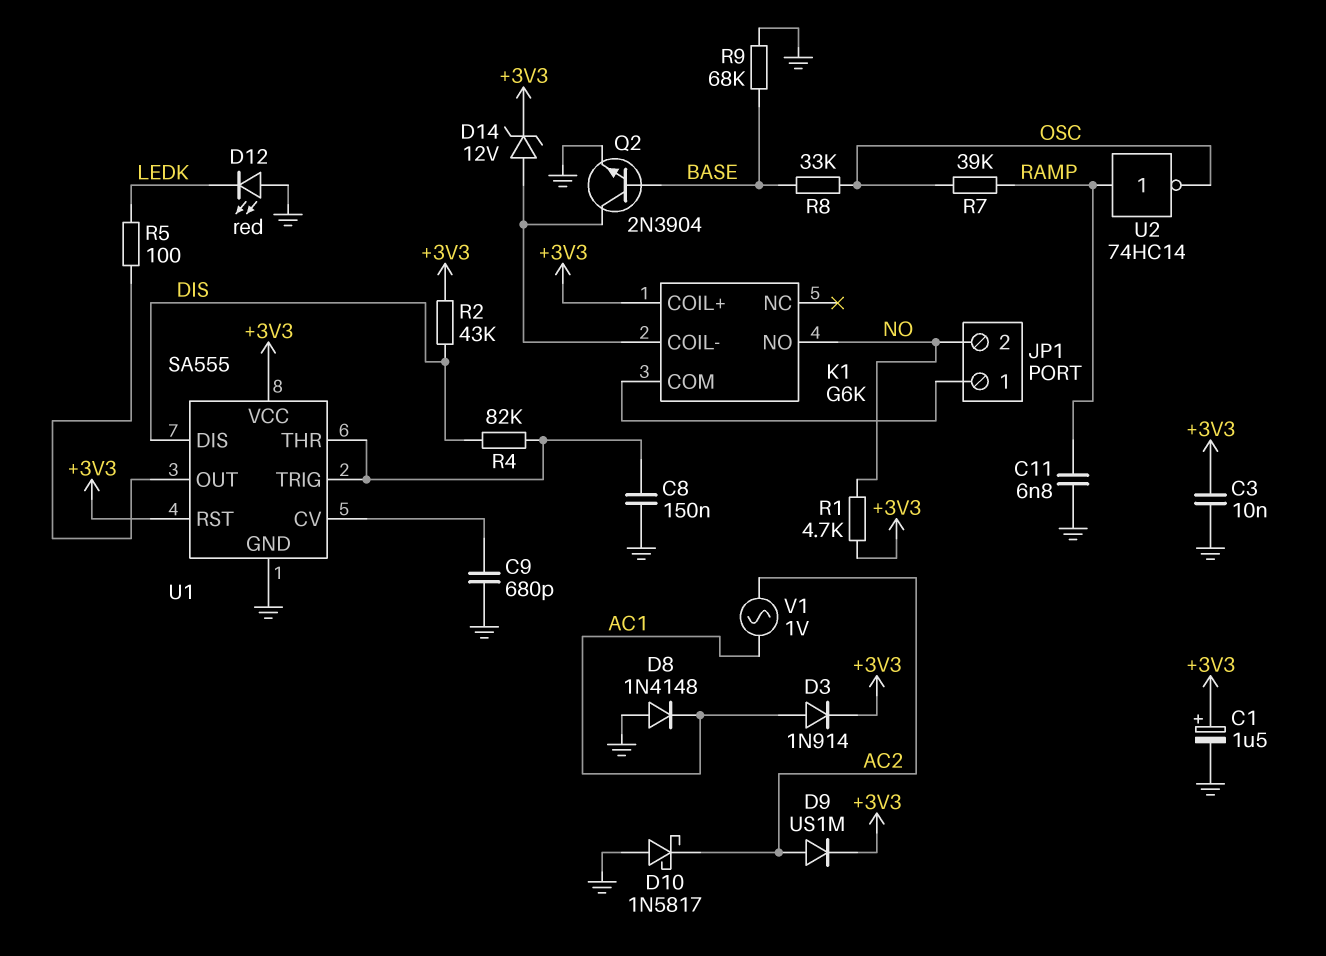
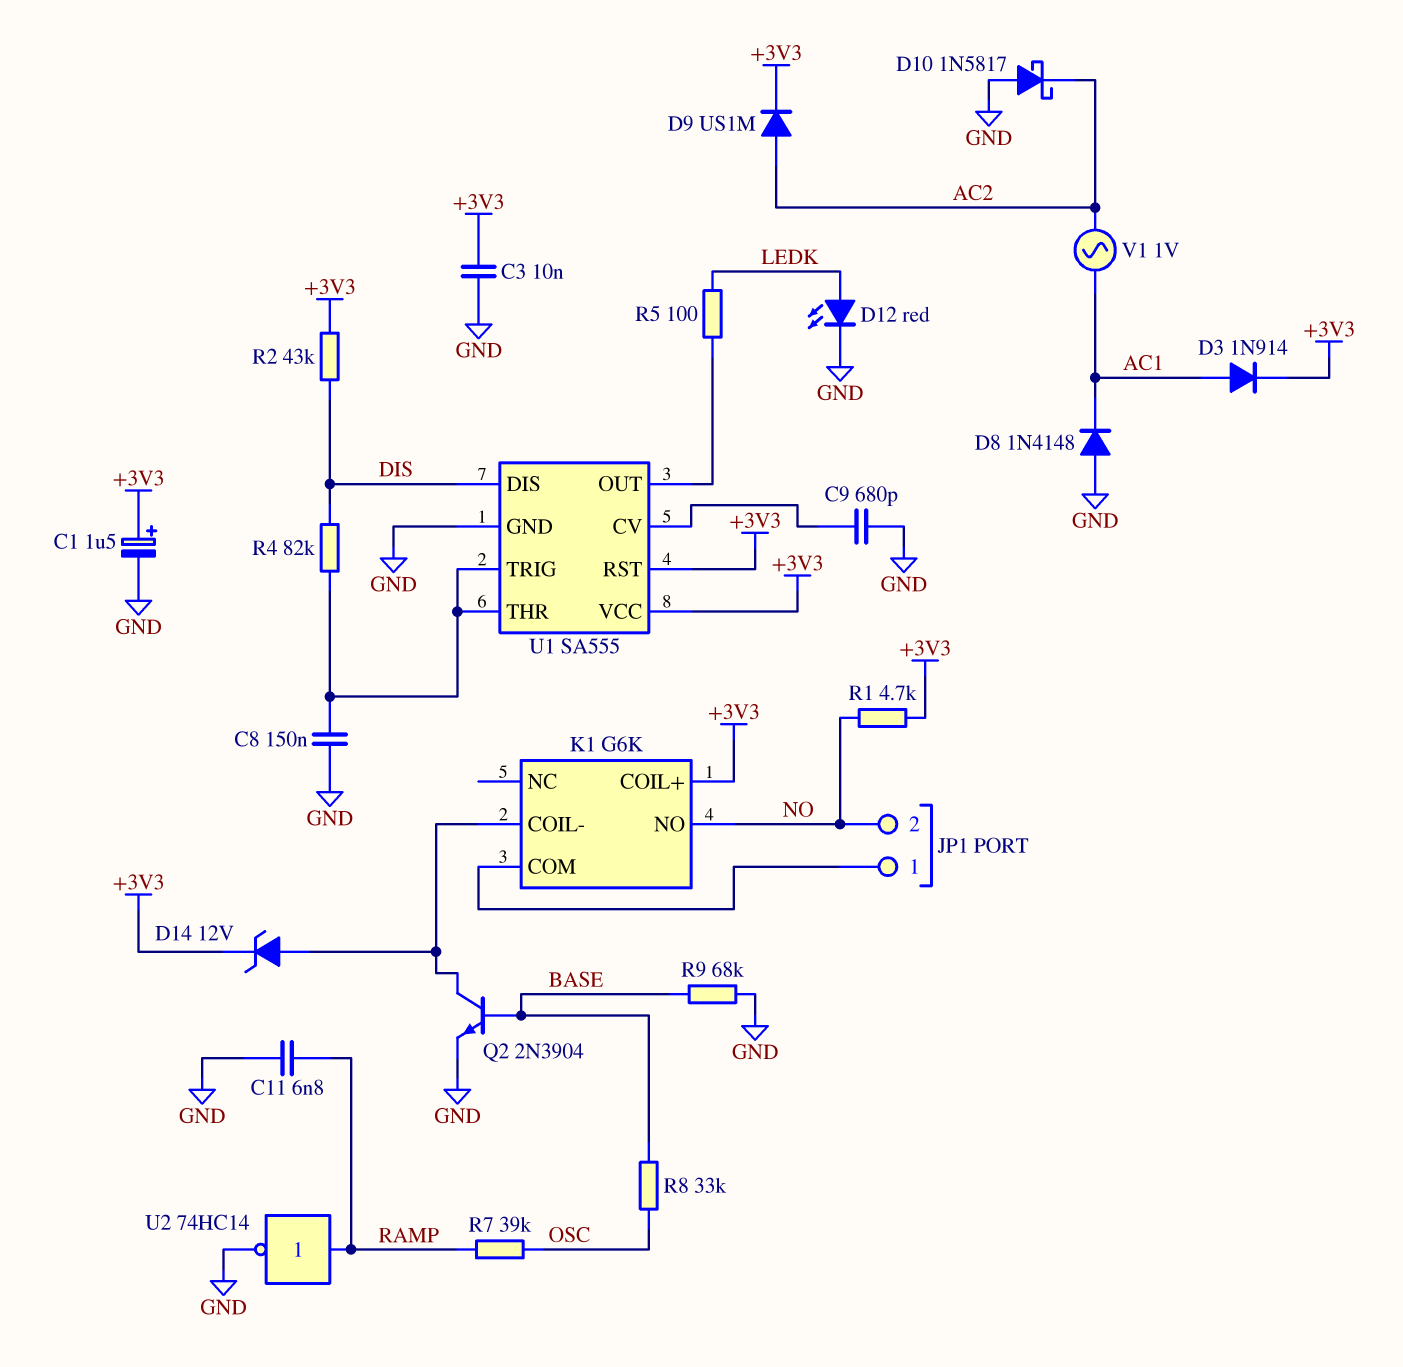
D12: LED red (A GND, K LEDK) -> LED red (A LEDK, K GND)
U2: NOT 74HC14 (in RAMP, out OSC) -> NOT 74HC14 (in RAMP, out GND)

